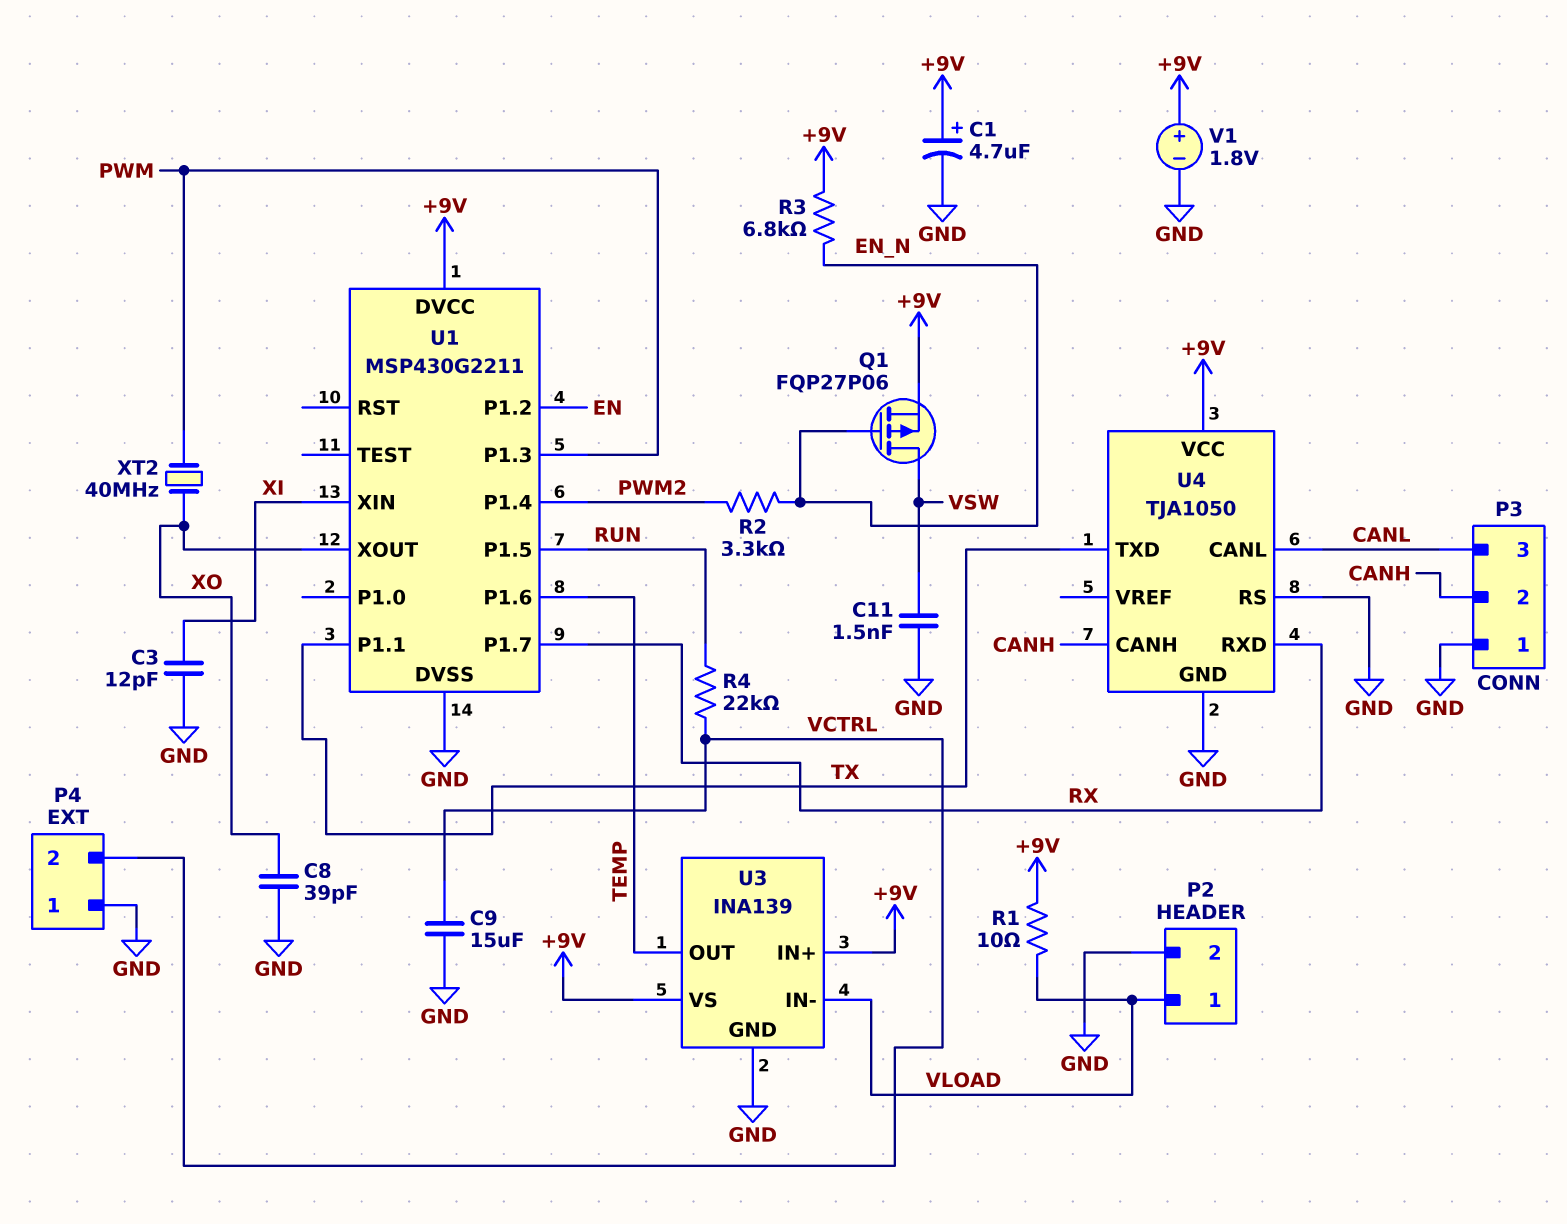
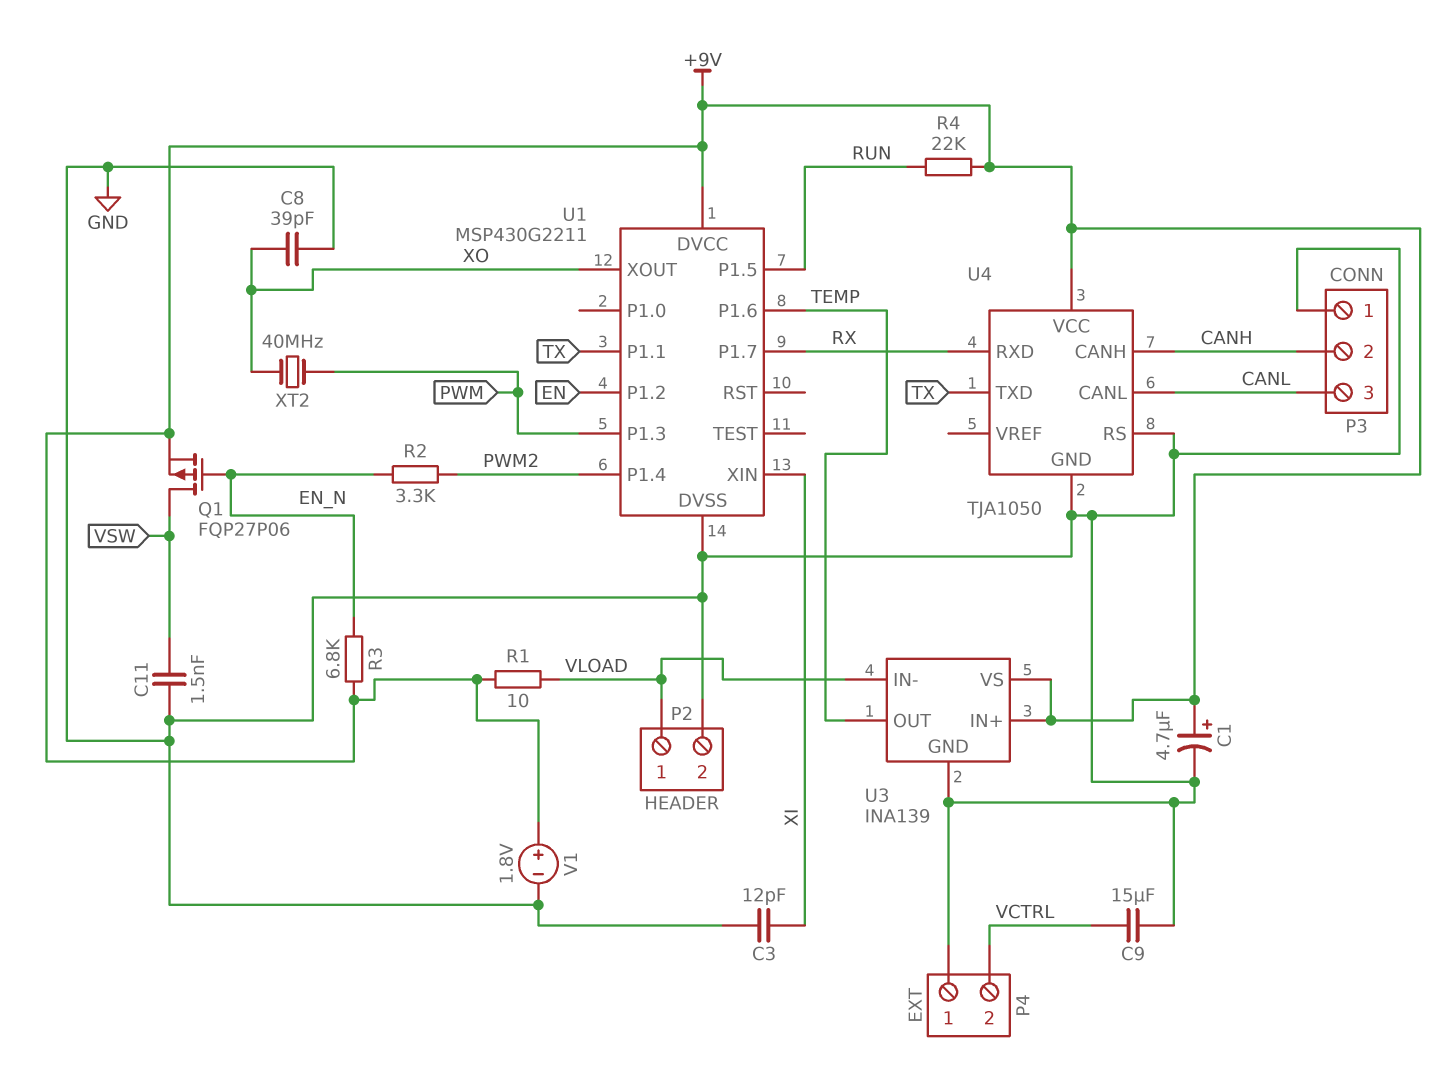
R4: 22k (RUN, VCTRL) -> 22k (+9V, RUN)

